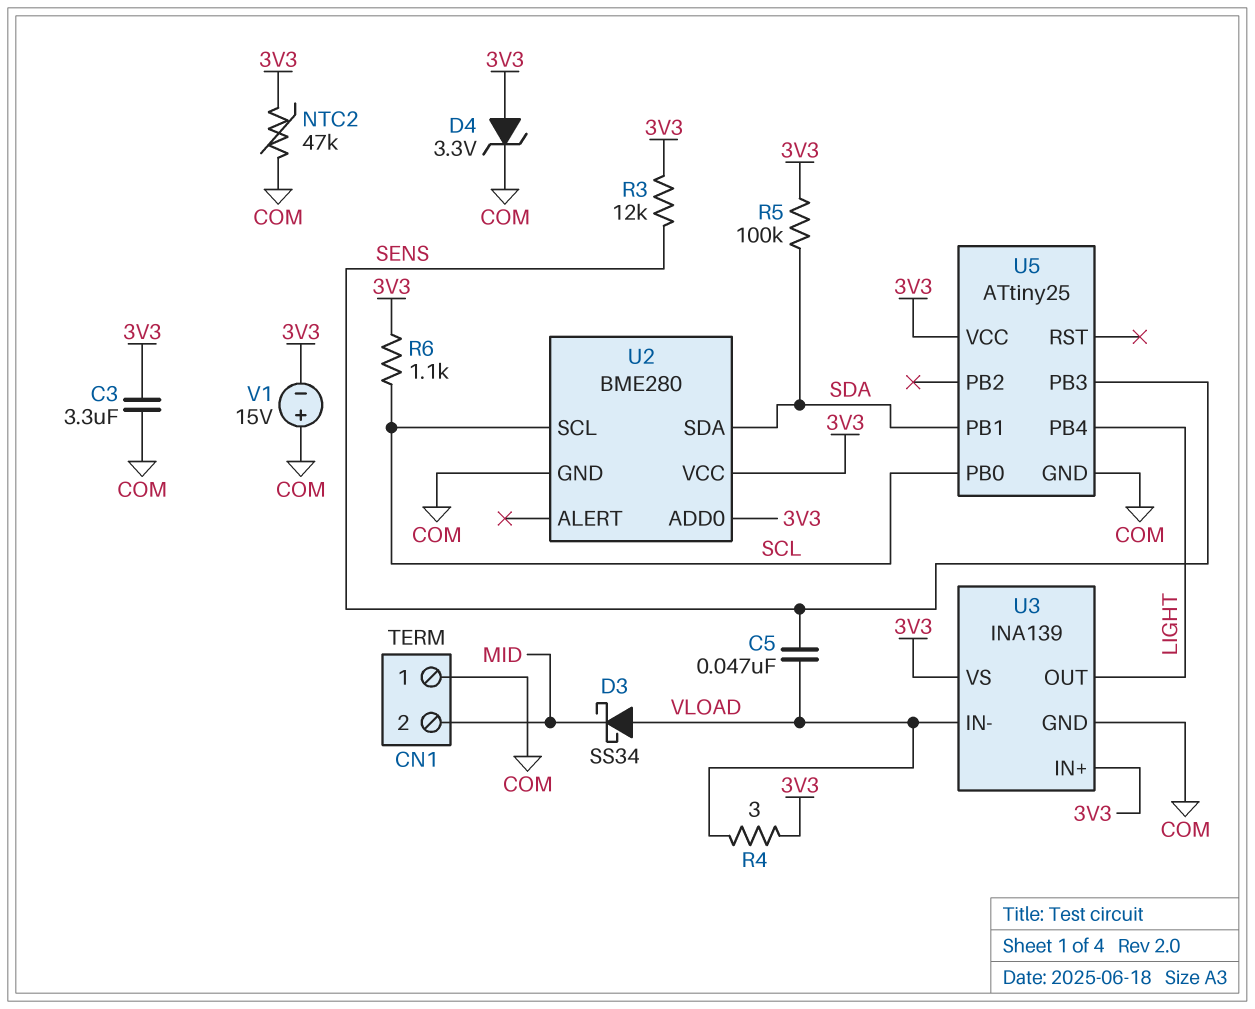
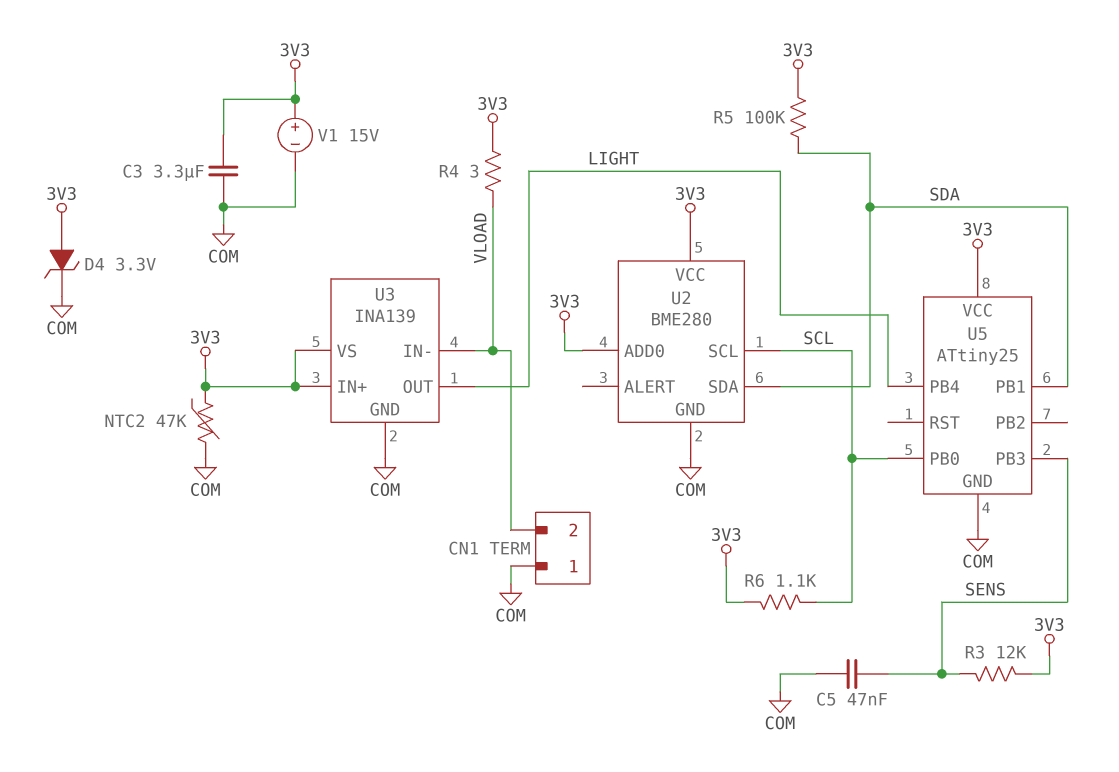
C5: 47nF (SENS, VLOAD) -> 47nF (COM, SENS)
CN1 pin 2: MID -> VLOAD
D3: schottky SS34 (A VLOAD, K MID) -> none
V1: 15V (plus COM, minus 3V3) -> 15V (plus 3V3, minus COM)

